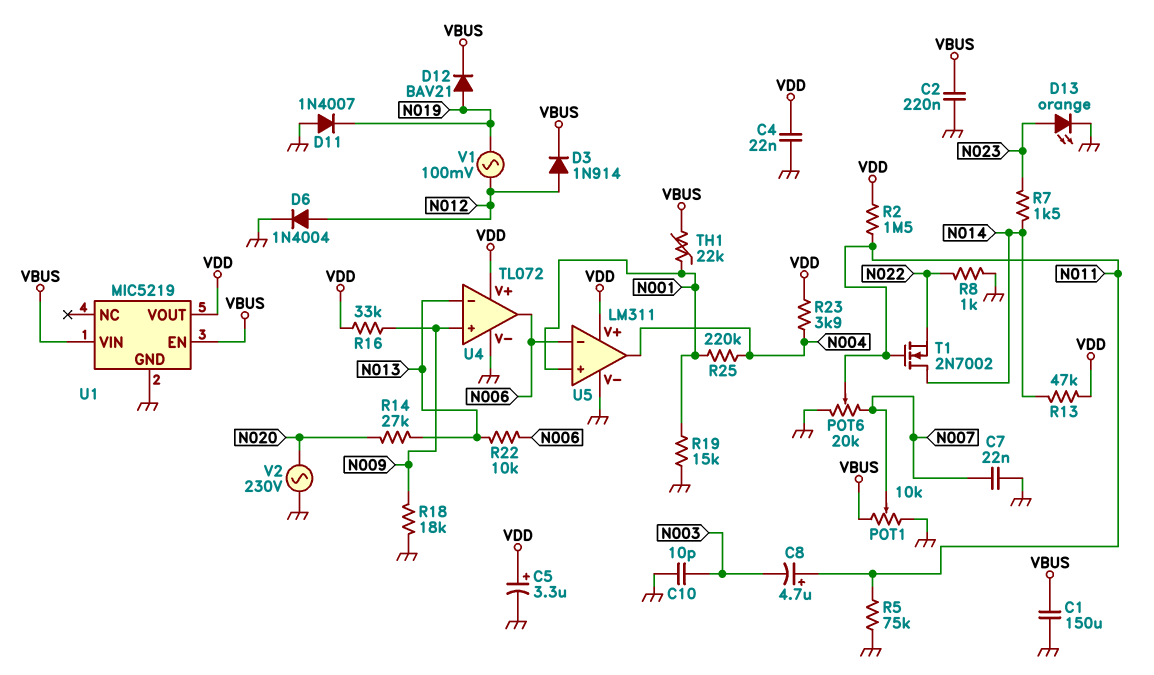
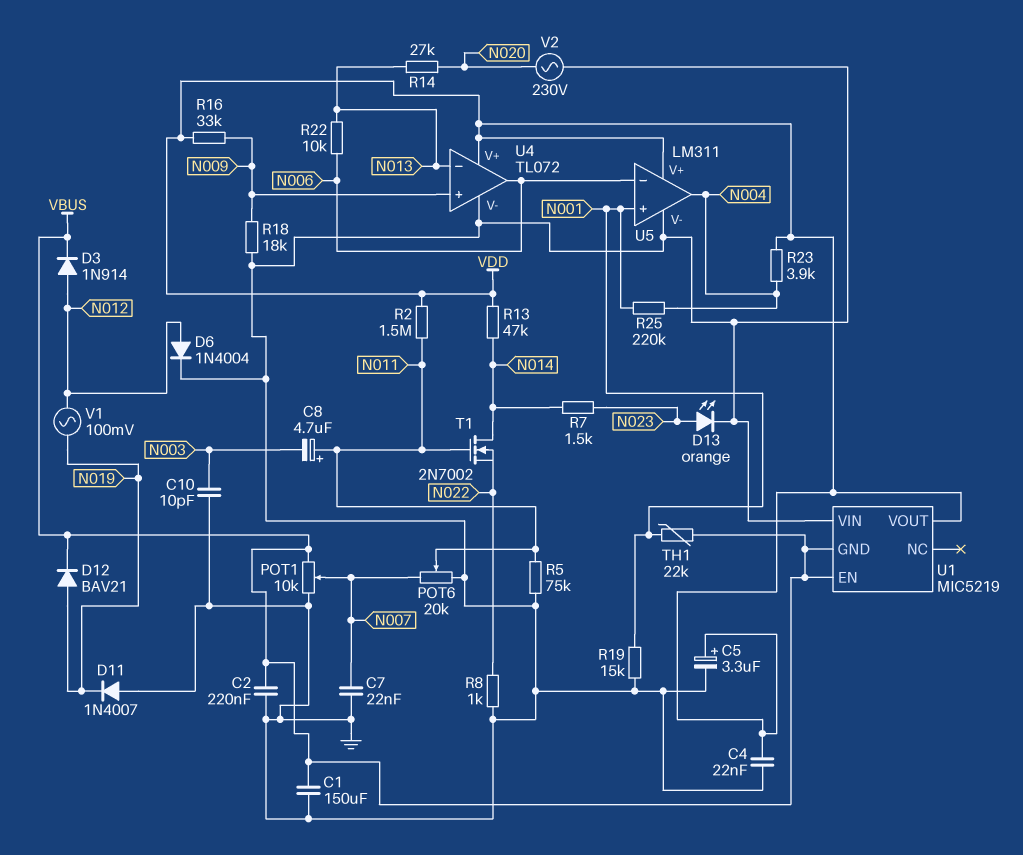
U1 pin GND: GND -> VBUS
U1 pin VIN: VBUS -> GND

